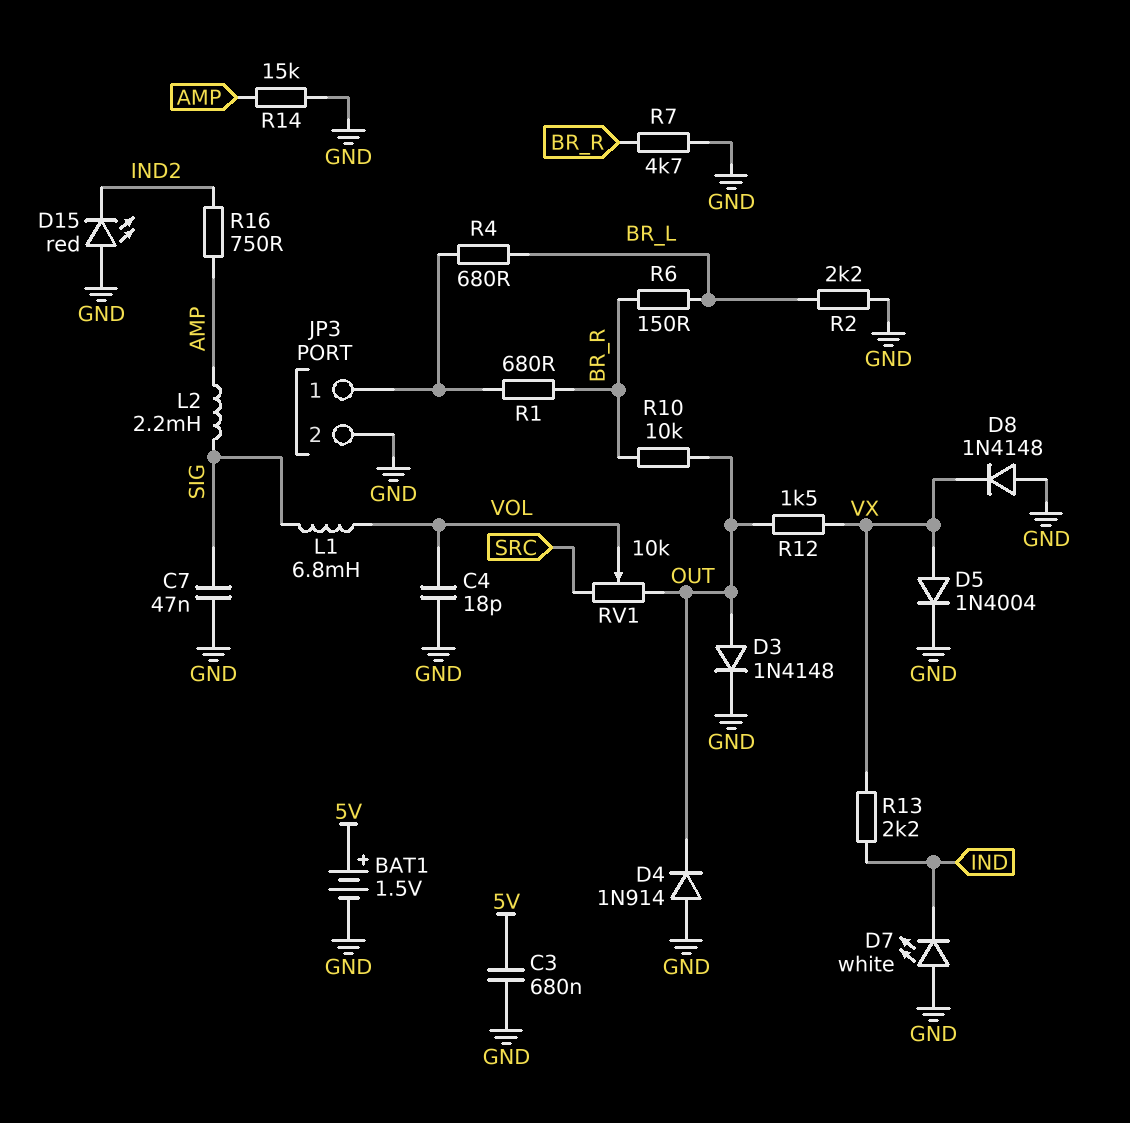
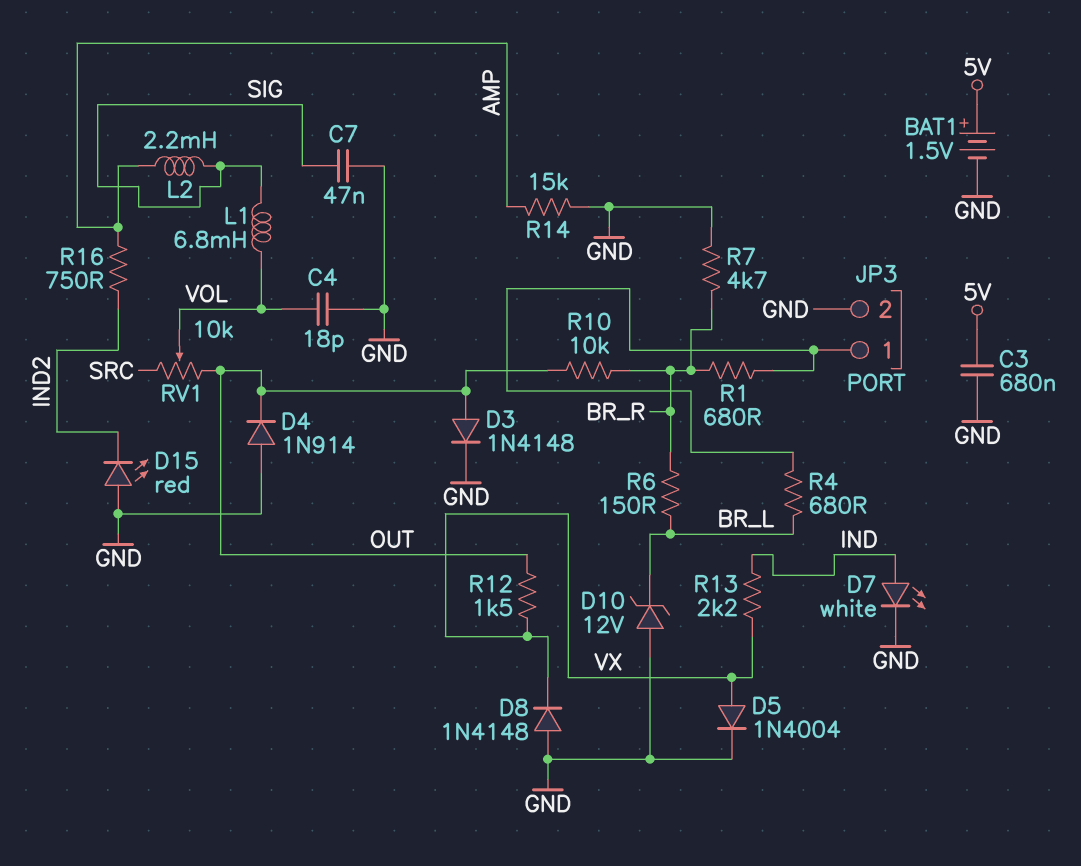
D7: LED white (A GND, K IND) -> LED white (A IND, K GND)
D10: none -> zener 12V (A GND, K BR_L)
R2: 2.2k (BR_L, GND) -> none

